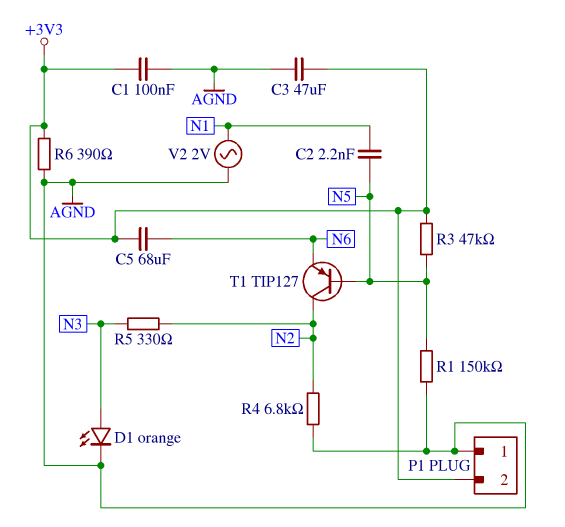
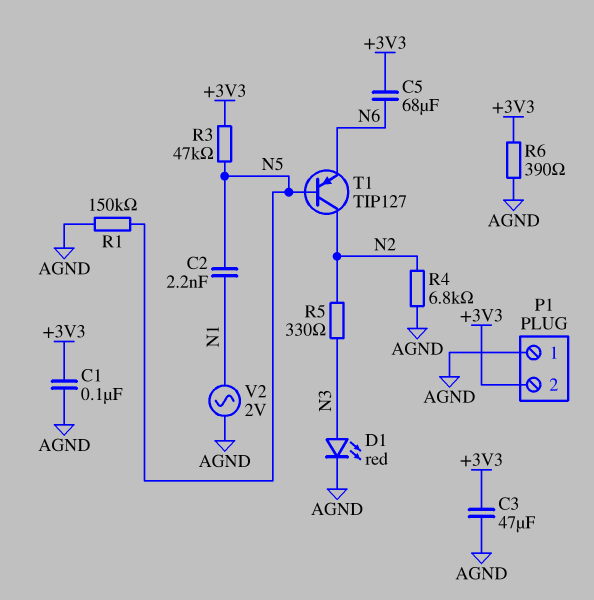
D1: LED orange (A N3, K AGND) -> LED red (A N3, K AGND)

